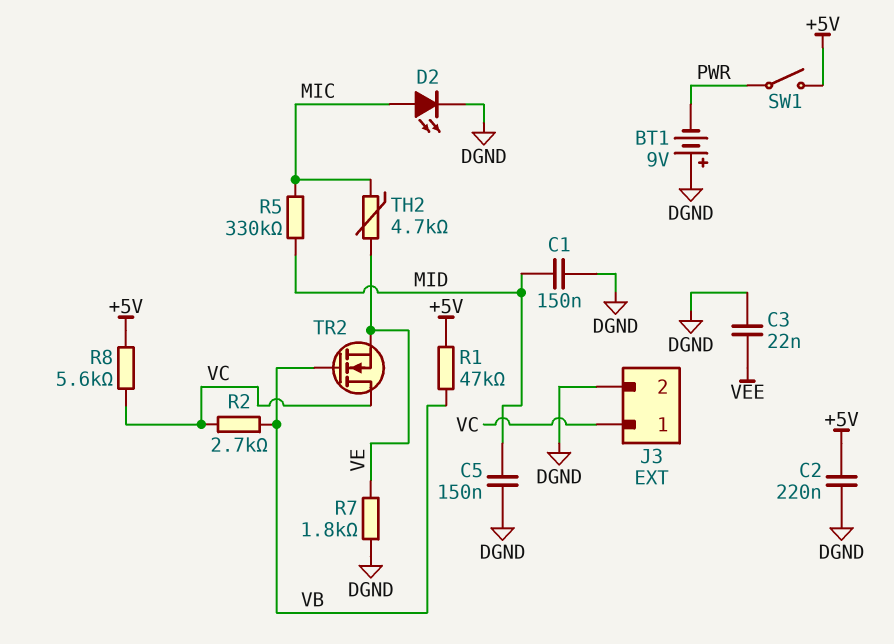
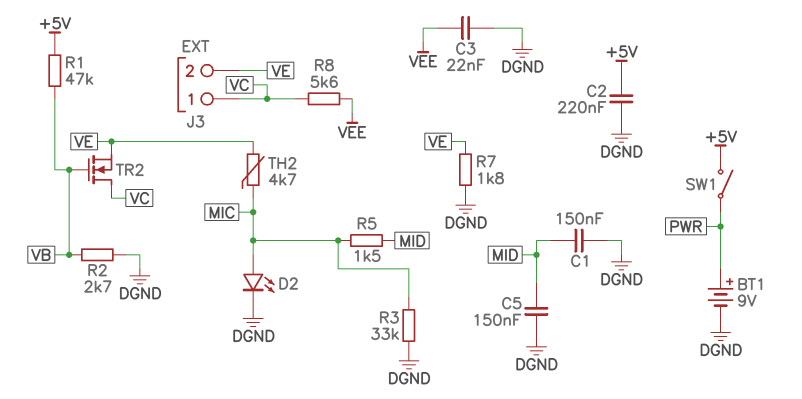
BT1: 9V (plus DGND, minus PWR) -> 9V (plus PWR, minus DGND)
J3 pin 2: DGND -> VE
R2: 2.7k (VB, VC) -> 2.7k (DGND, VB)
R3: none -> 33k (DGND, MIC)
R5: 330k (MIC, MID) -> 1.5k (MIC, MID)
R8: 5.6k (+5V, VC) -> 5.6k (VC, VEE)

